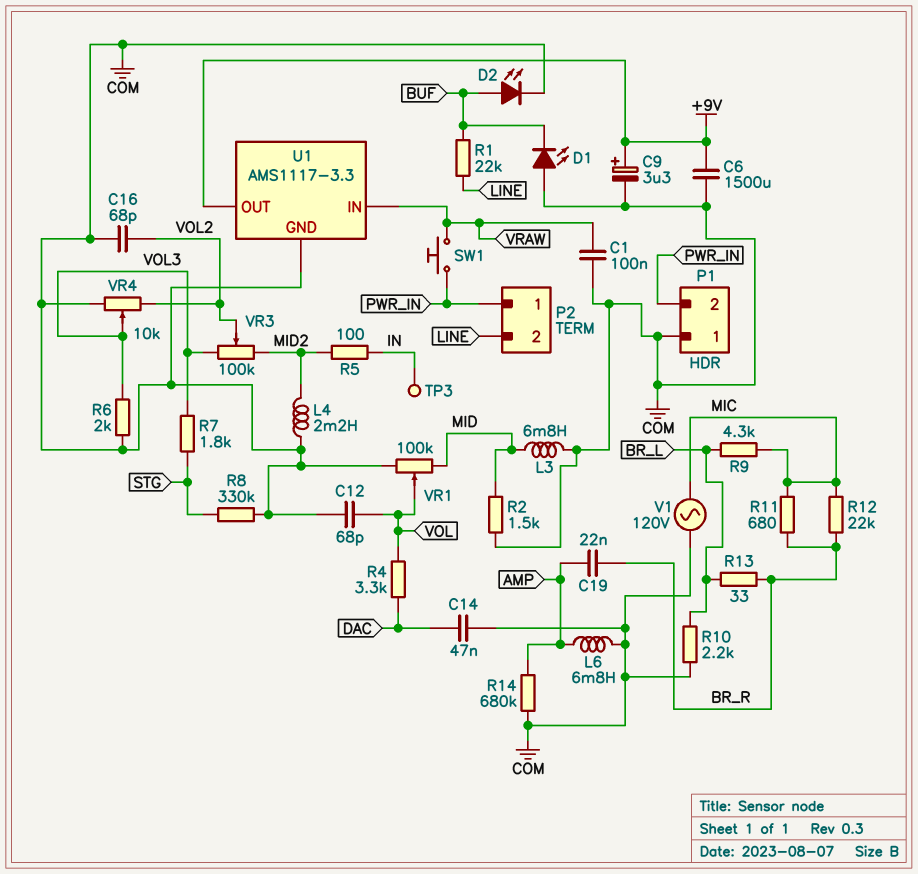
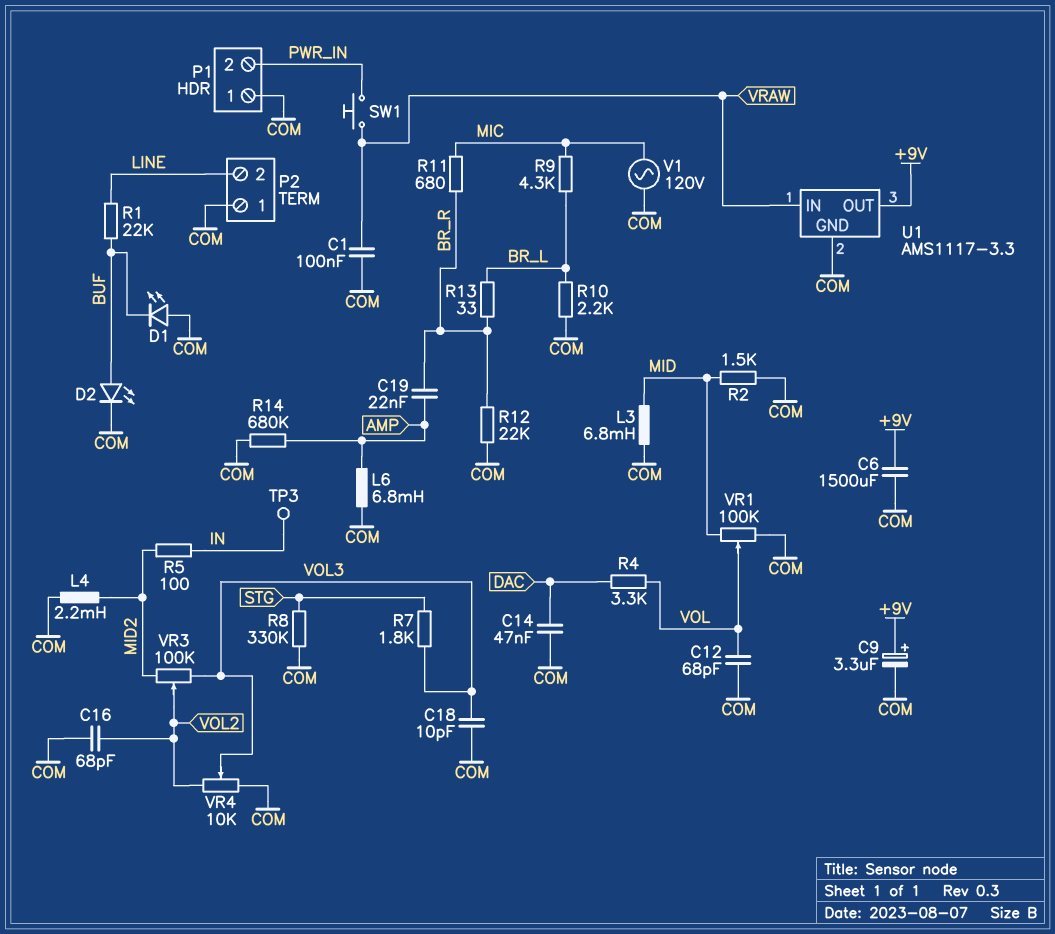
C18: none -> 10pF (COM, VOL3)
P2 pin 1: PWR_IN -> COM
R6: 2k (COM, VOL3) -> none
R12: 22k (BR_R, MIC) -> 22k (BR_R, COM)

